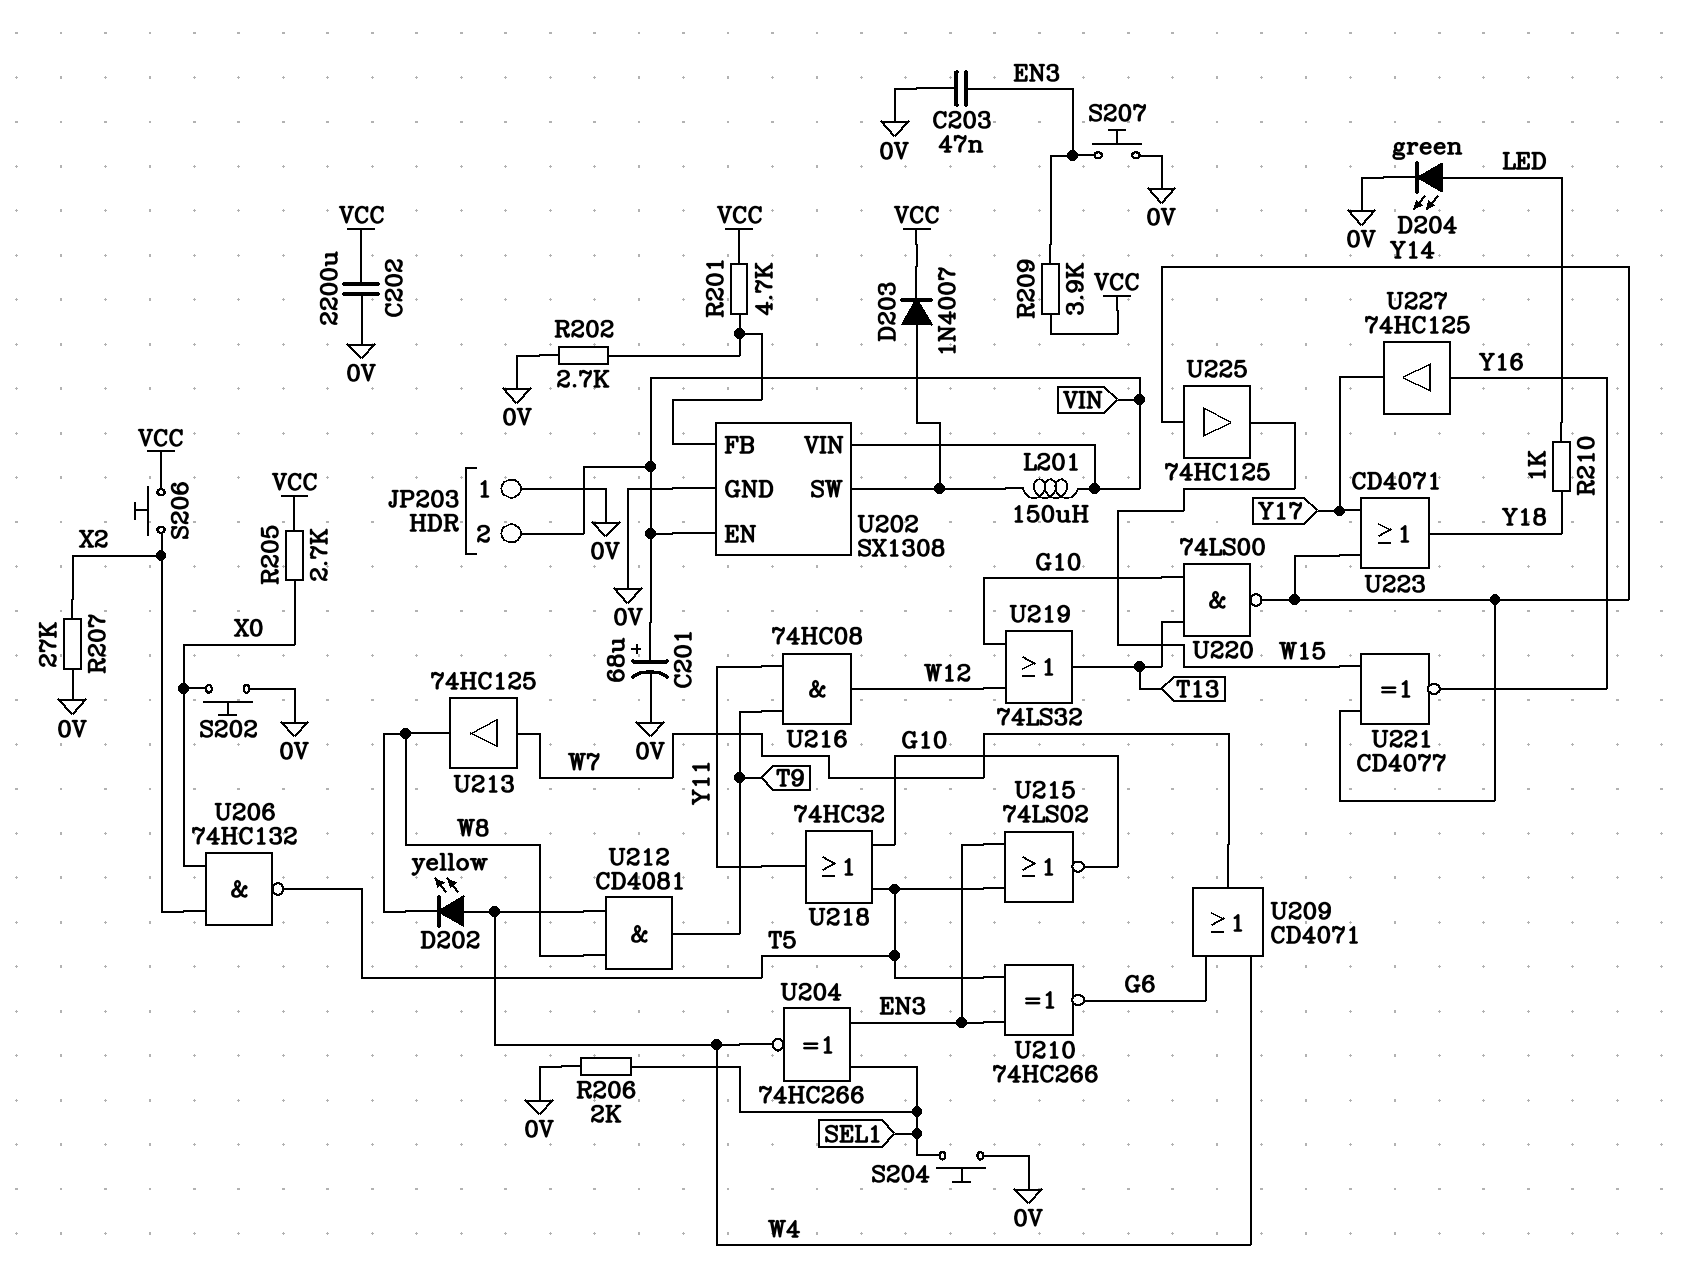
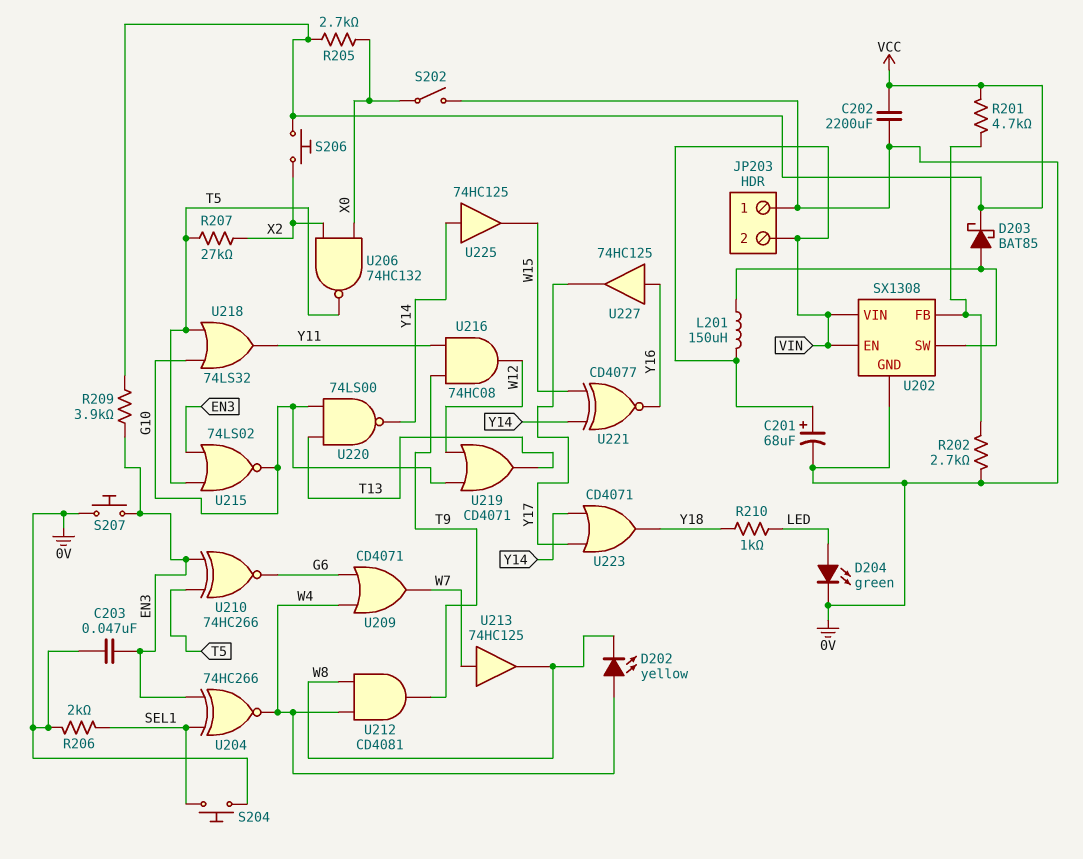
D203: diode 1N4007 (A U202/SW, K VCC) -> schottky BAT85 (A U202/SW, K VCC)
R207: 27k (0V, X2) -> 27k (T5, X2)
S202: button (0V, X0) -> switch (0V, X0)
U218: OR 74HC32 (in G10, in T5, out Y11) -> OR 74LS32 (in G10, in T5, out Y11)
U219: OR 74LS32 (in G10, in W12, out T13) -> OR CD4071 (in G10, in W12, out T13)

